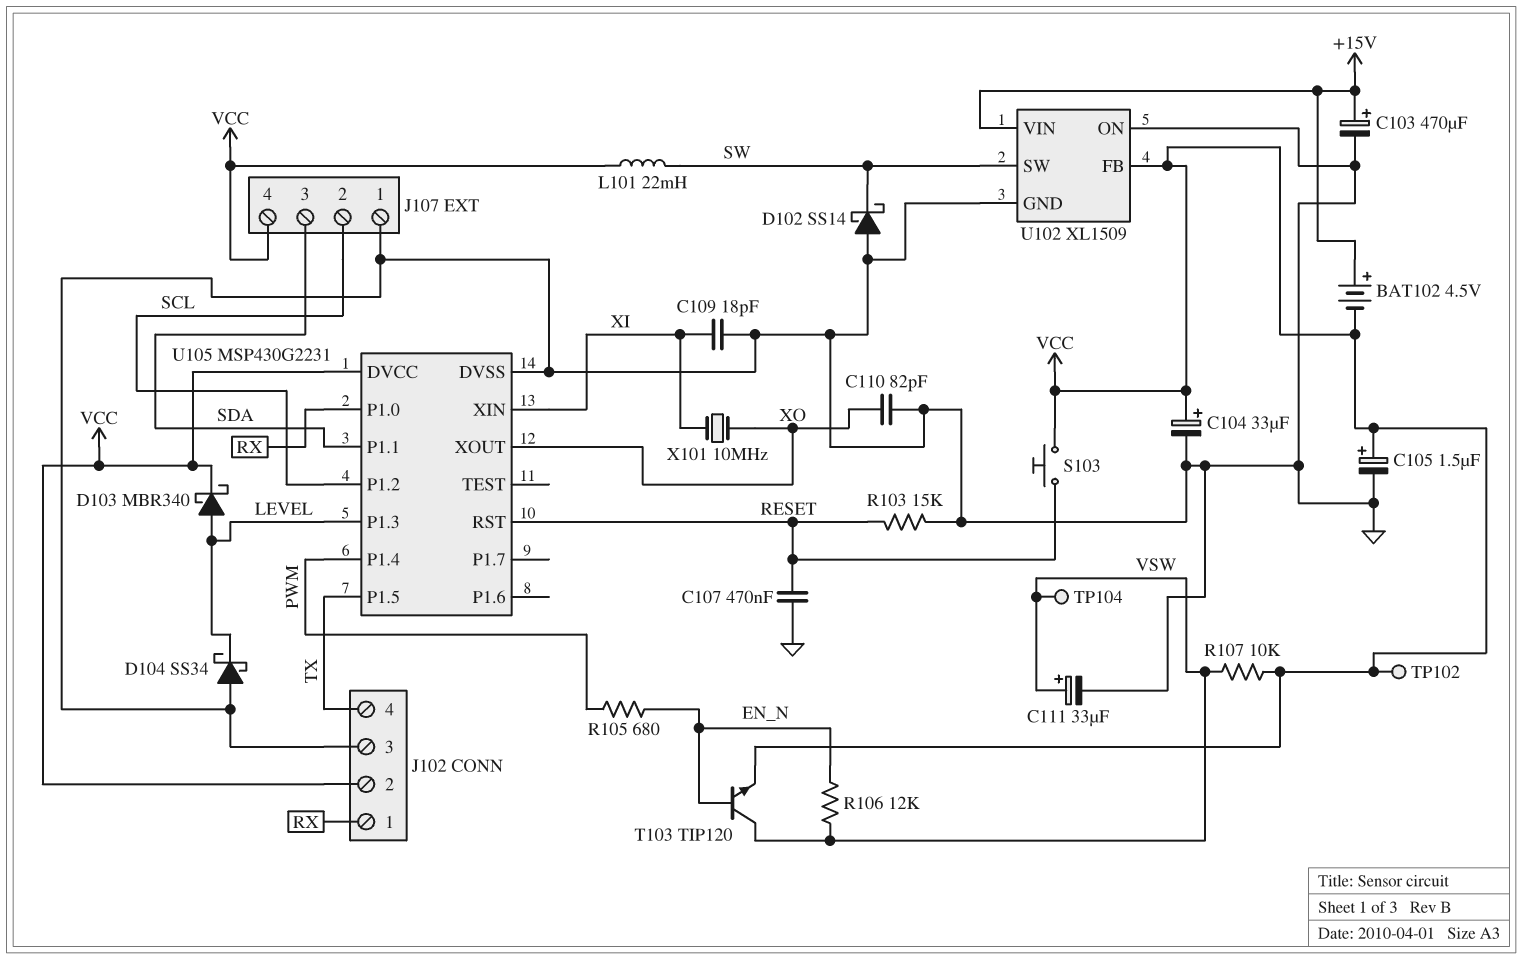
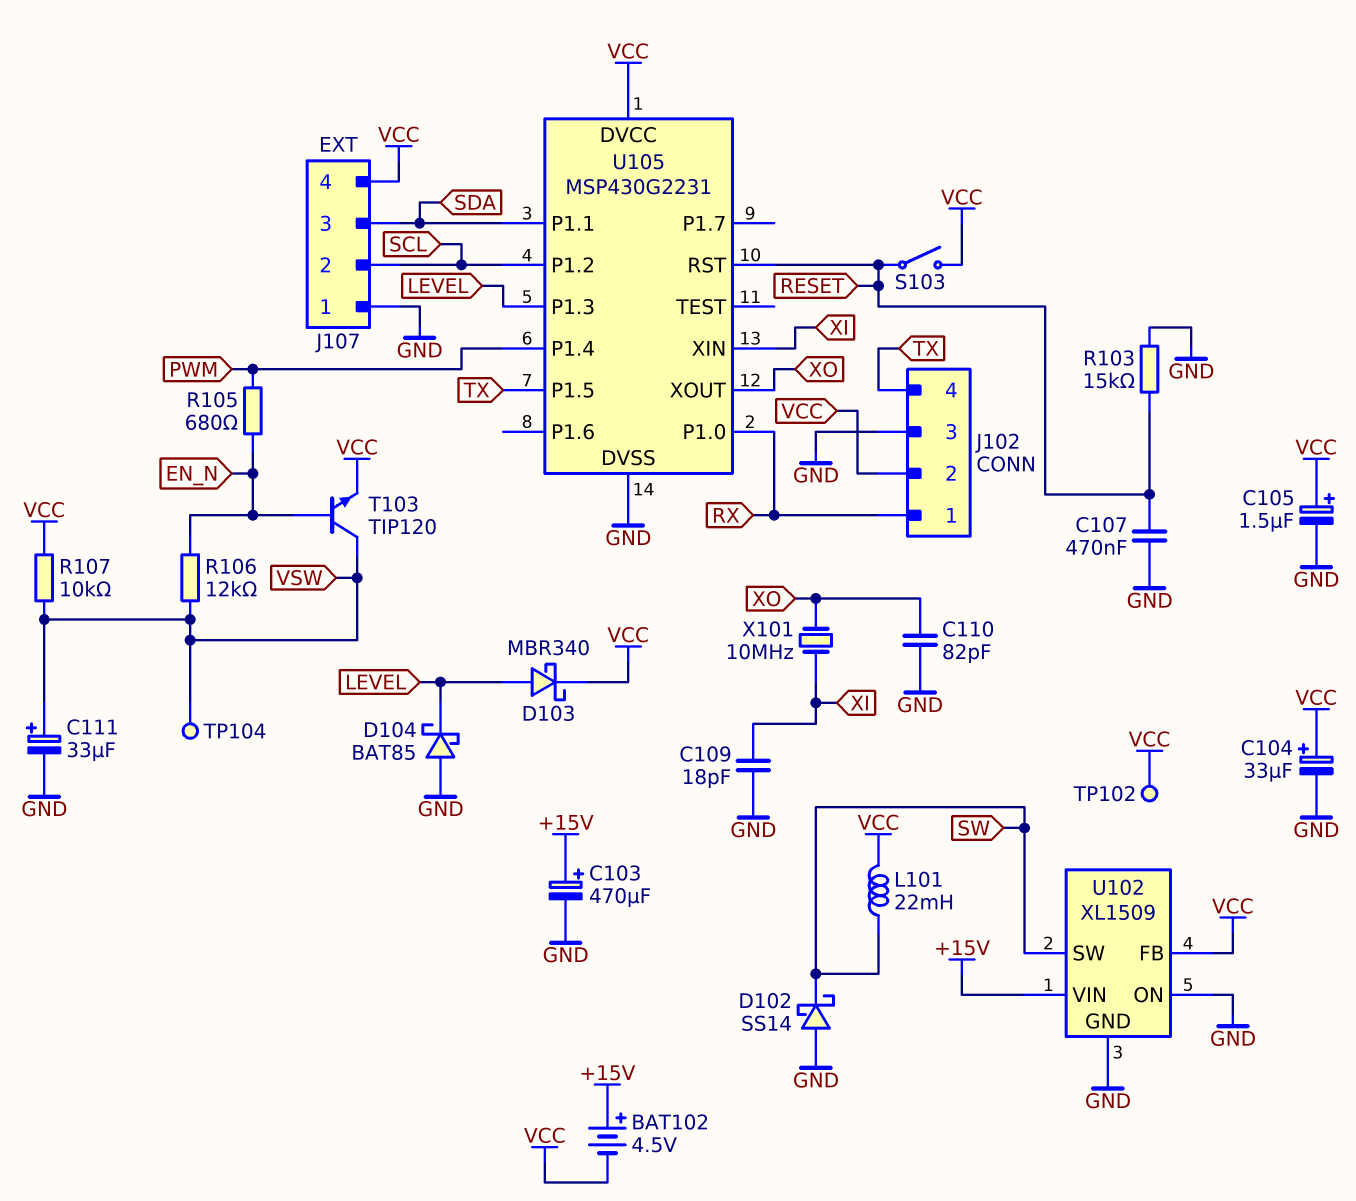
D104: schottky SS34 (A GND, K LEVEL) -> schottky BAT85 (A GND, K LEVEL)
S103: button (RESET, VCC) -> switch (RESET, VCC)

